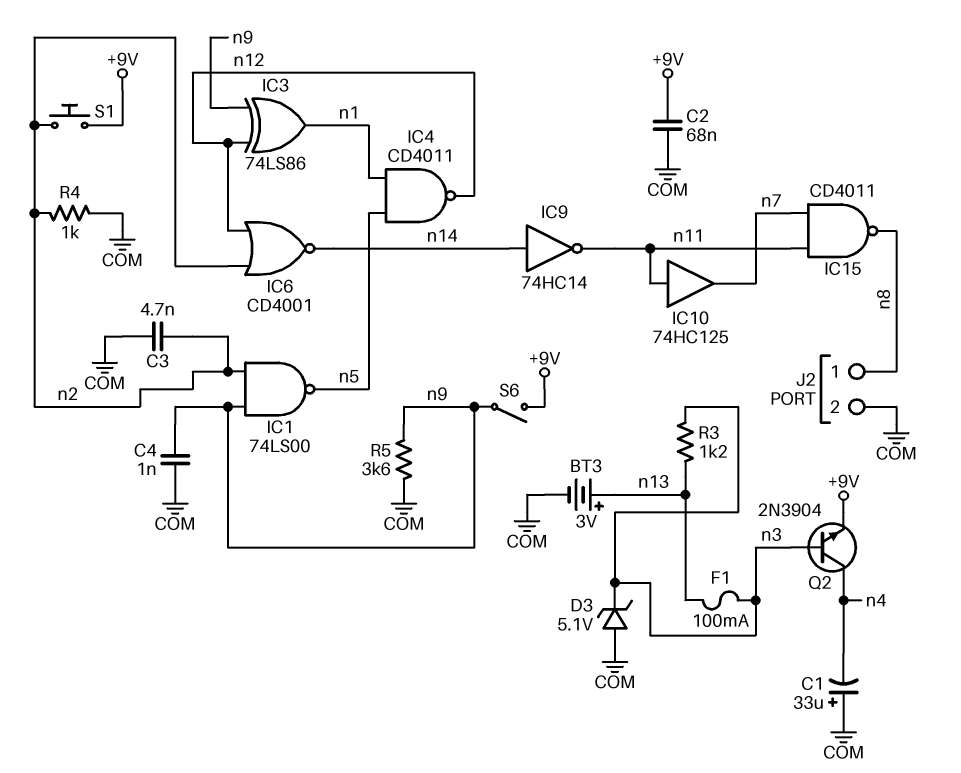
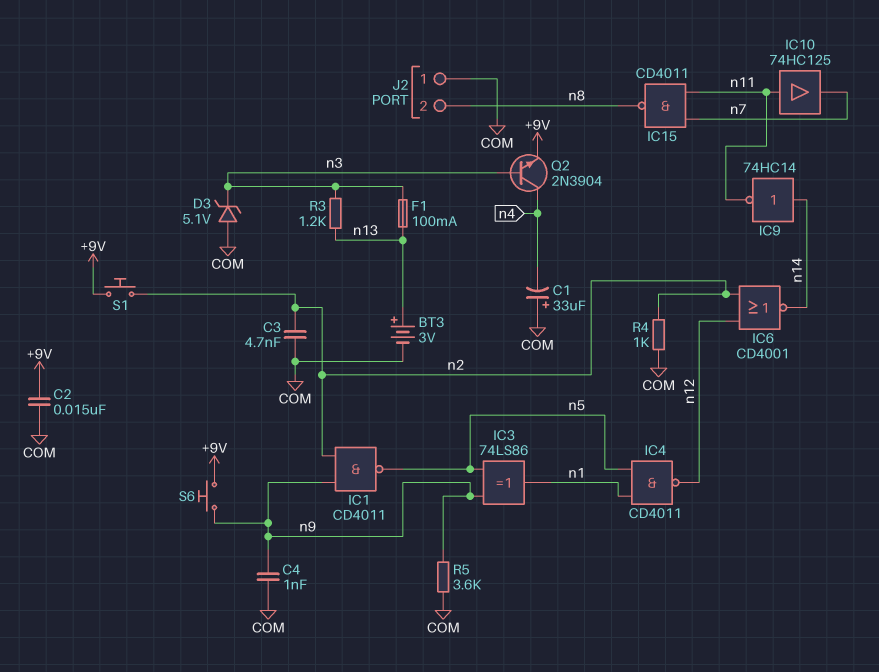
C2: 68nF (+9V, COM) -> 15nF (+9V, COM)
IC1: NAND 74LS00 (in n2, in n9, out n5) -> NAND CD4011 (in n2, in n9, out n5)
IC3: XOR 74LS86 (in n9, in n12, out n1) -> XOR 74LS86 (in n5, in n9, out n1)
J2 pin 1: n8 -> COM
J2 pin 2: COM -> n8
S6: switch (+9V, n9) -> button (+9V, n9)

